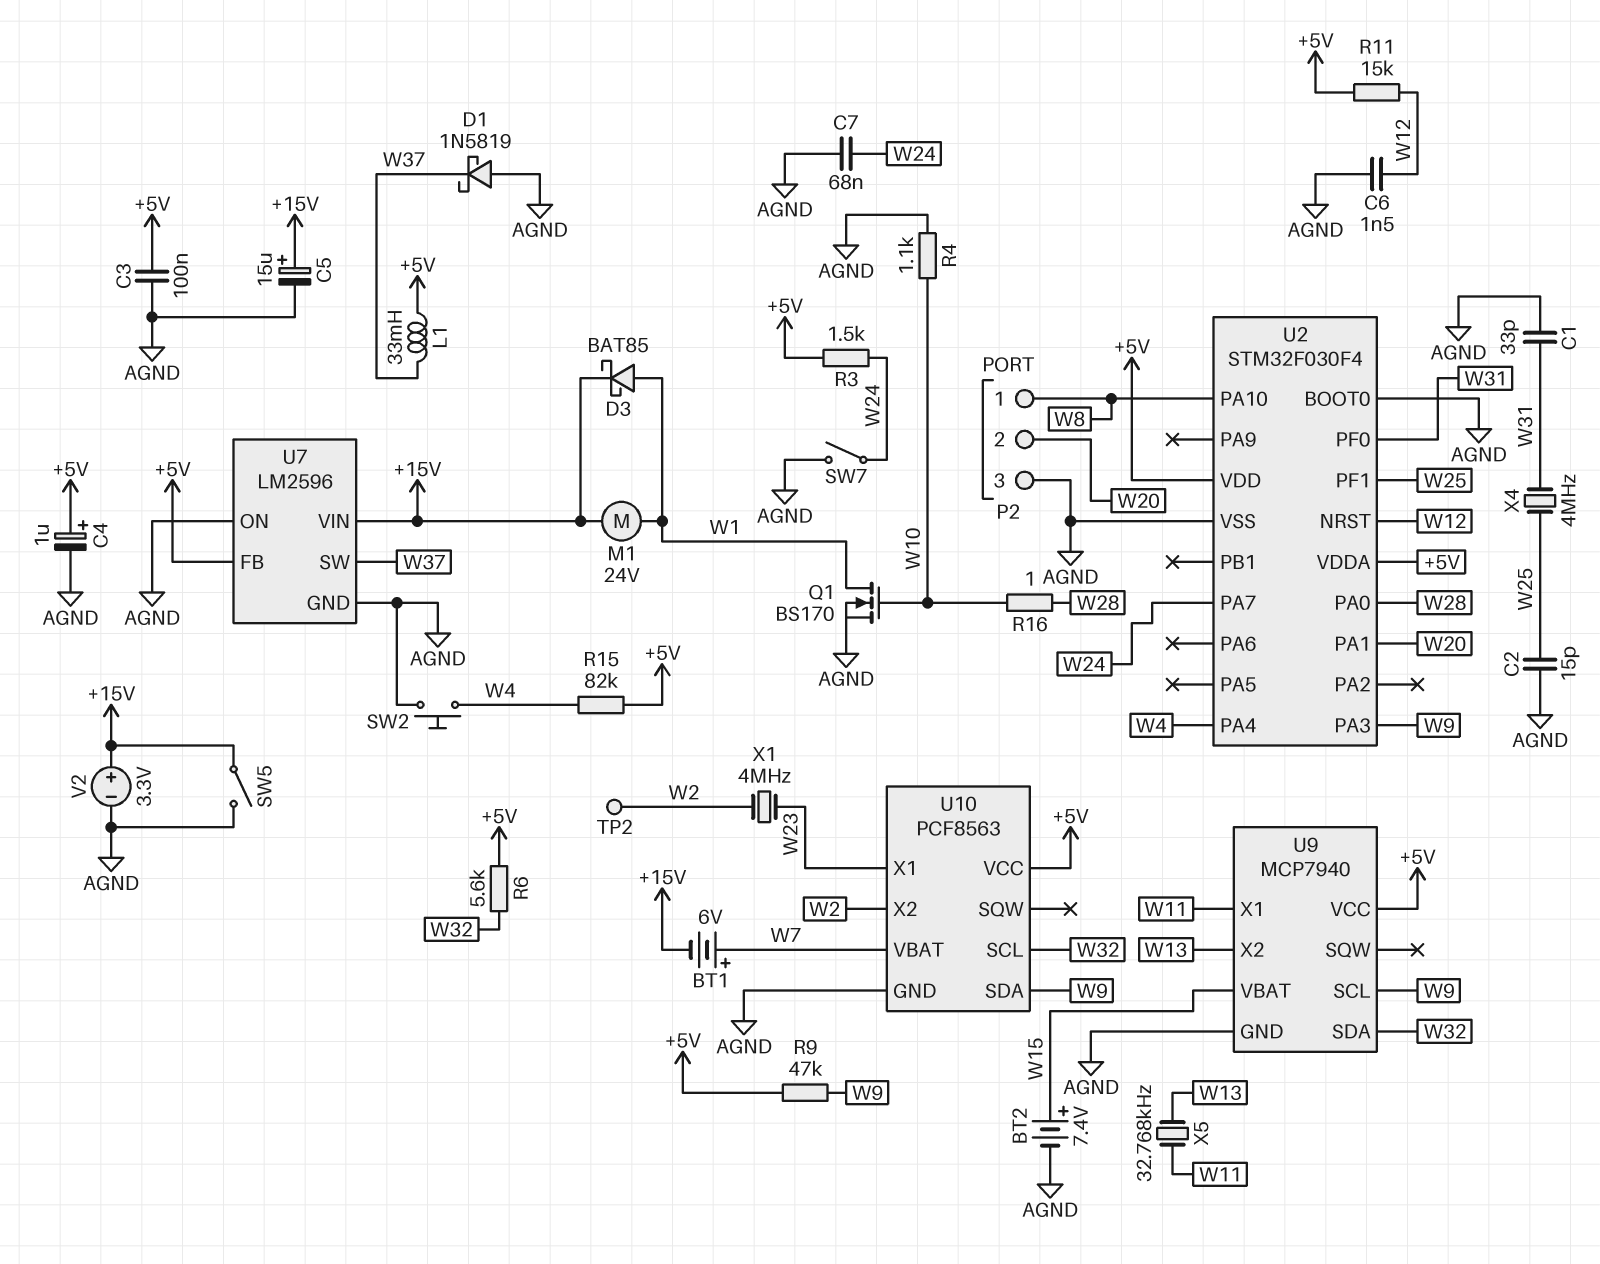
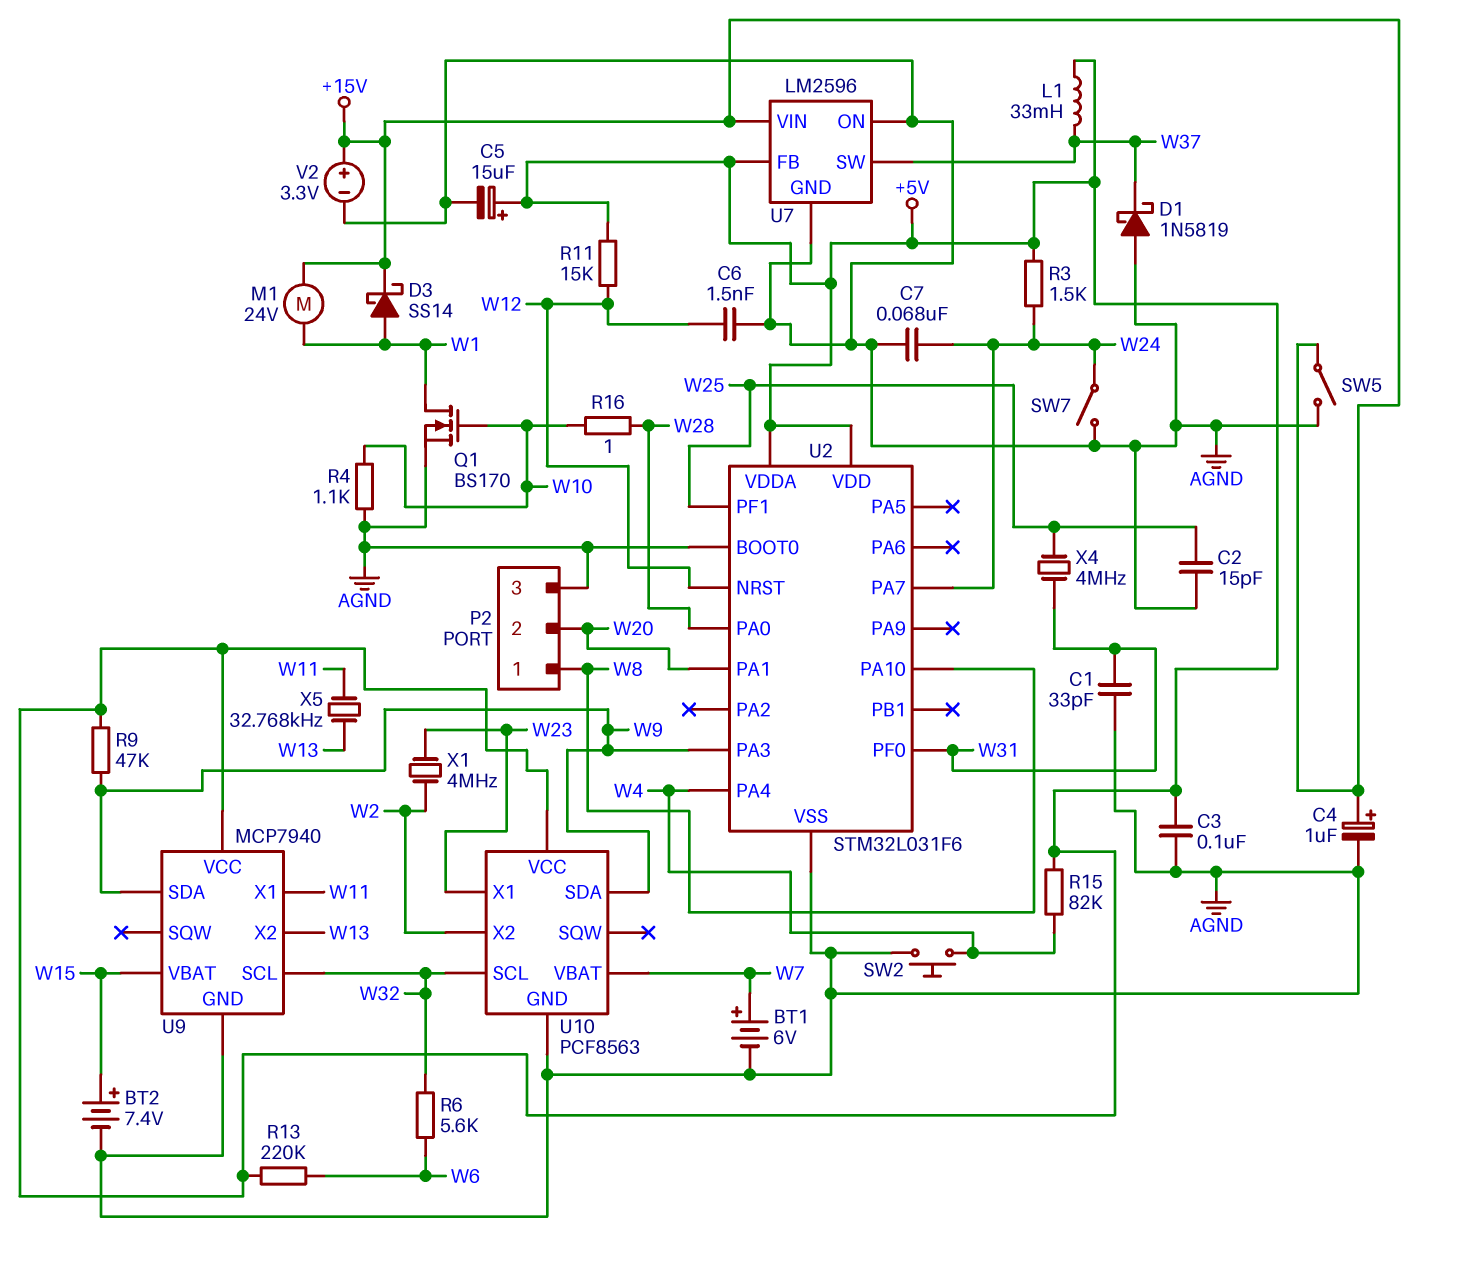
BT1: 6V (plus W7, minus +15V) -> 6V (plus W7, minus AGND)
C4: 1uF (plus +5V, minus AGND) -> 1uF (plus +15V, minus AGND)
C5: 15uF (plus +15V, minus AGND) -> 15uF (plus +5V, minus AGND)
D3: schottky BAT85 (A W1, K +15V) -> schottky SS14 (A W1, K +15V)
R6: 5.6k (+5V, W32) -> 5.6k (W6, W32)
R13: none -> 220k (+5V, W6)
TP2: test point (W2) -> none
U2: STM32F030F4 -> STM32L031F6
U9 pin SCL: W9 -> W32
U9 pin SDA: W32 -> W9

